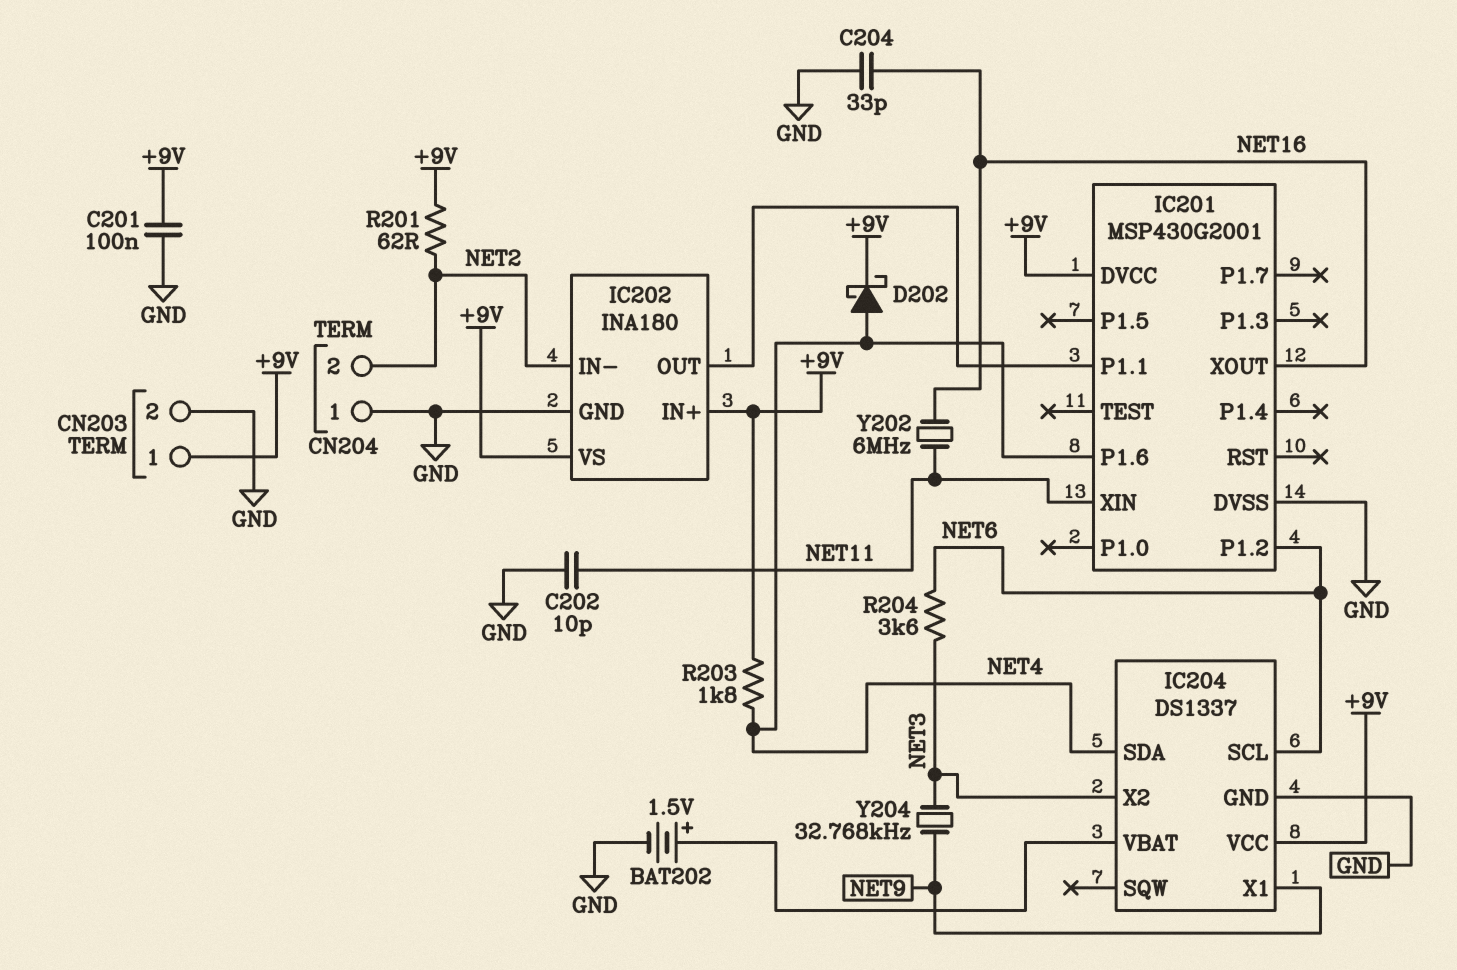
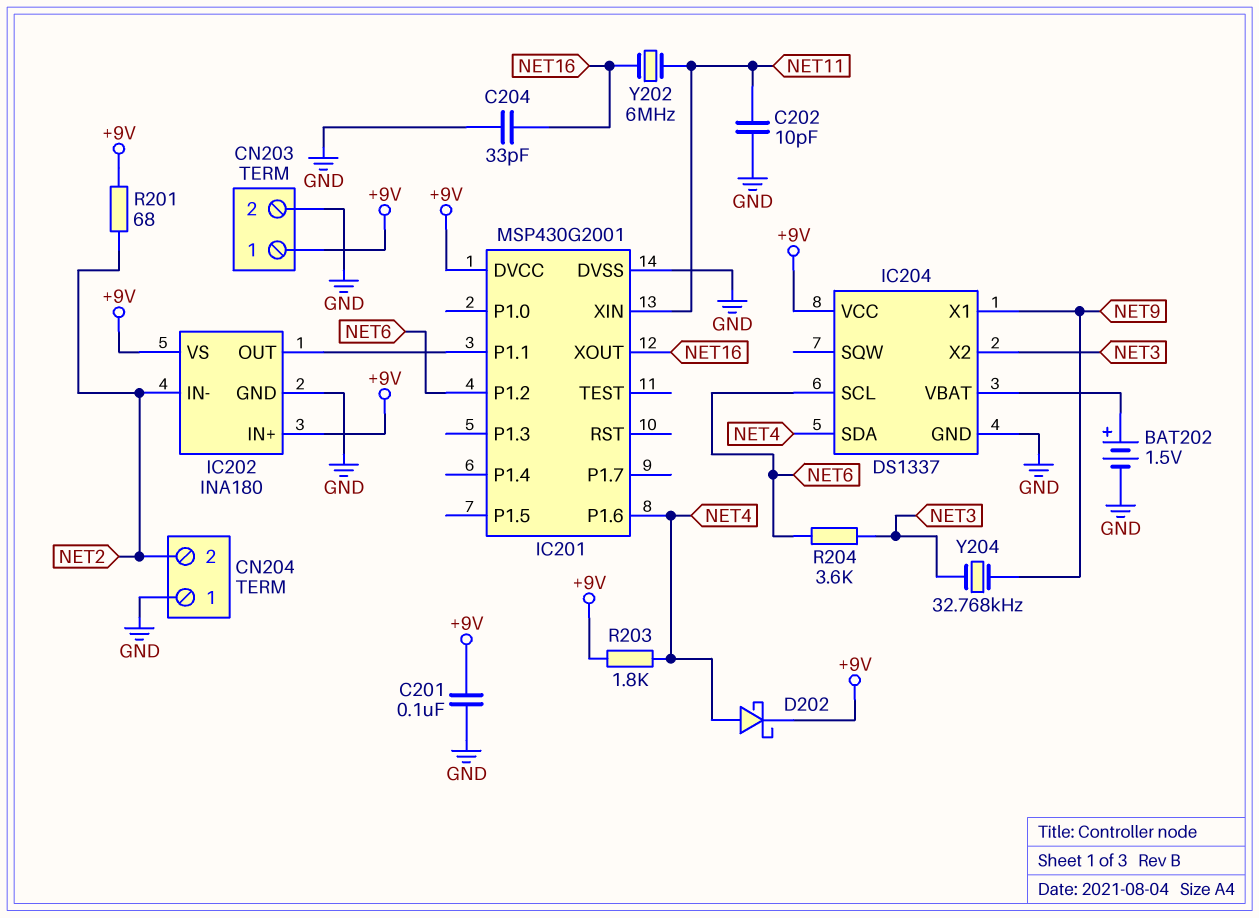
R201: 62 (+9V, NET2) -> 68 (+9V, NET2)

